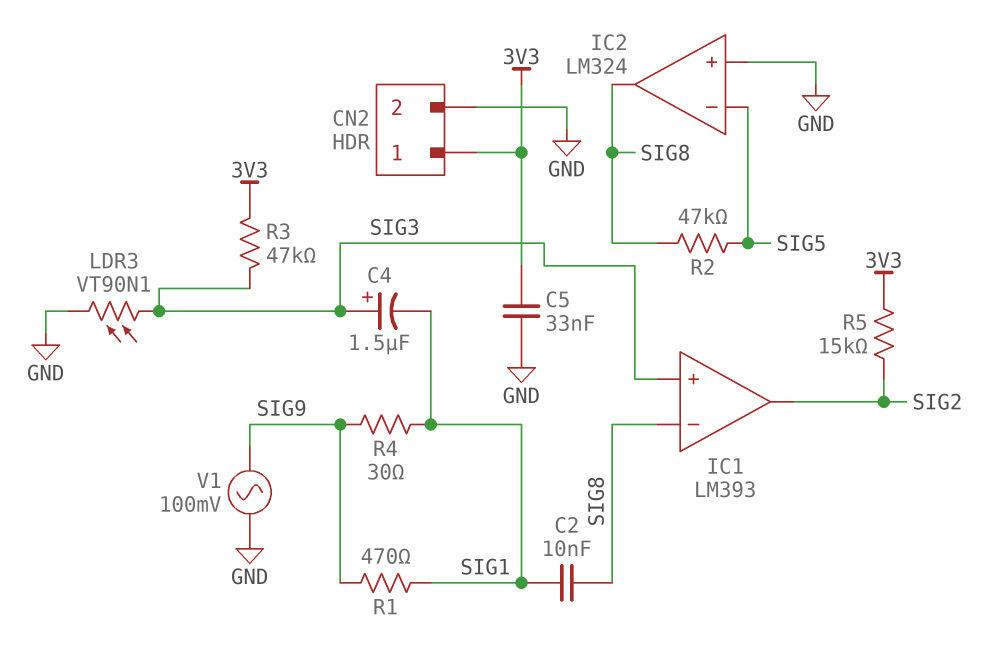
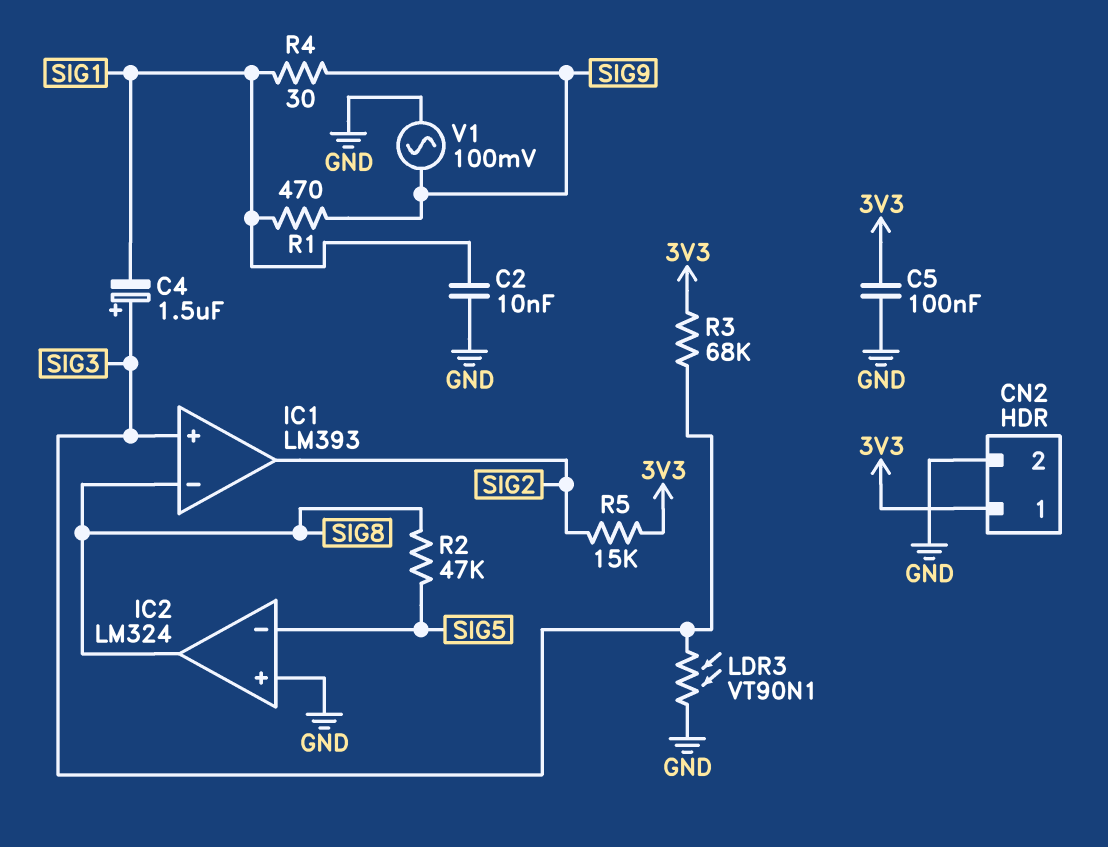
C2: 10nF (SIG1, SIG8) -> 10nF (GND, SIG1)
C5: 33nF (3V3, GND) -> 100nF (3V3, GND)
R3: 47k (3V3, SIG3) -> 68k (3V3, SIG3)

